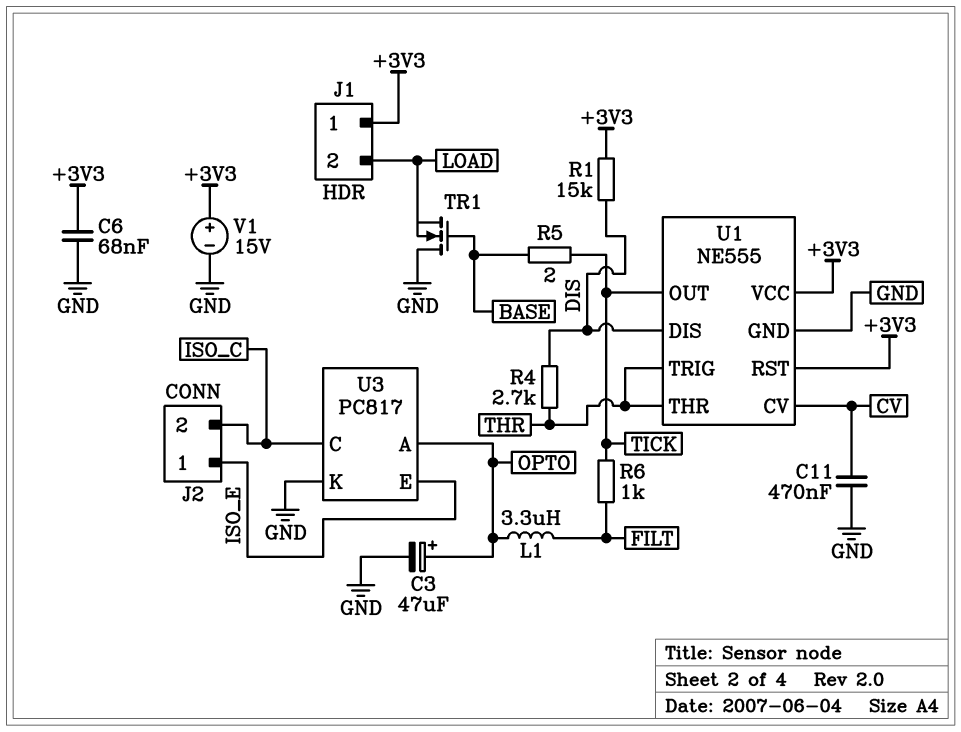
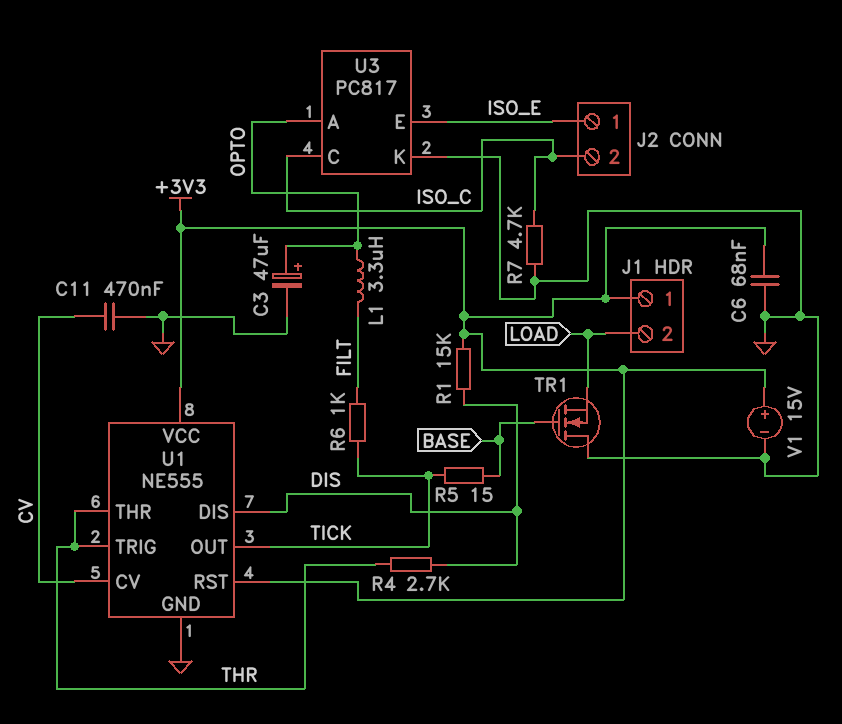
R5: 2 (BASE, TICK) -> 15 (BASE, TICK)
R7: none -> 4.7k (GND, ISO_C)

